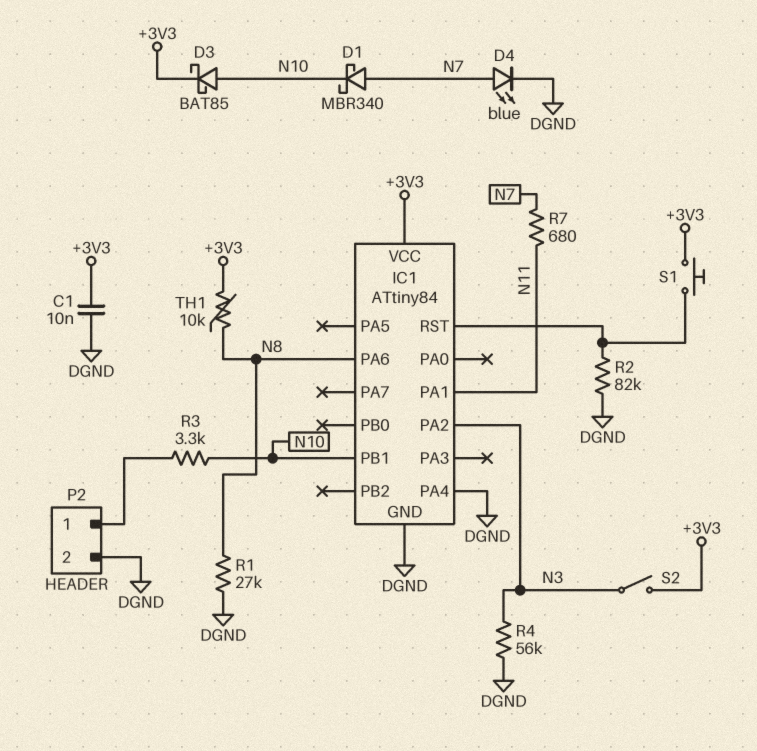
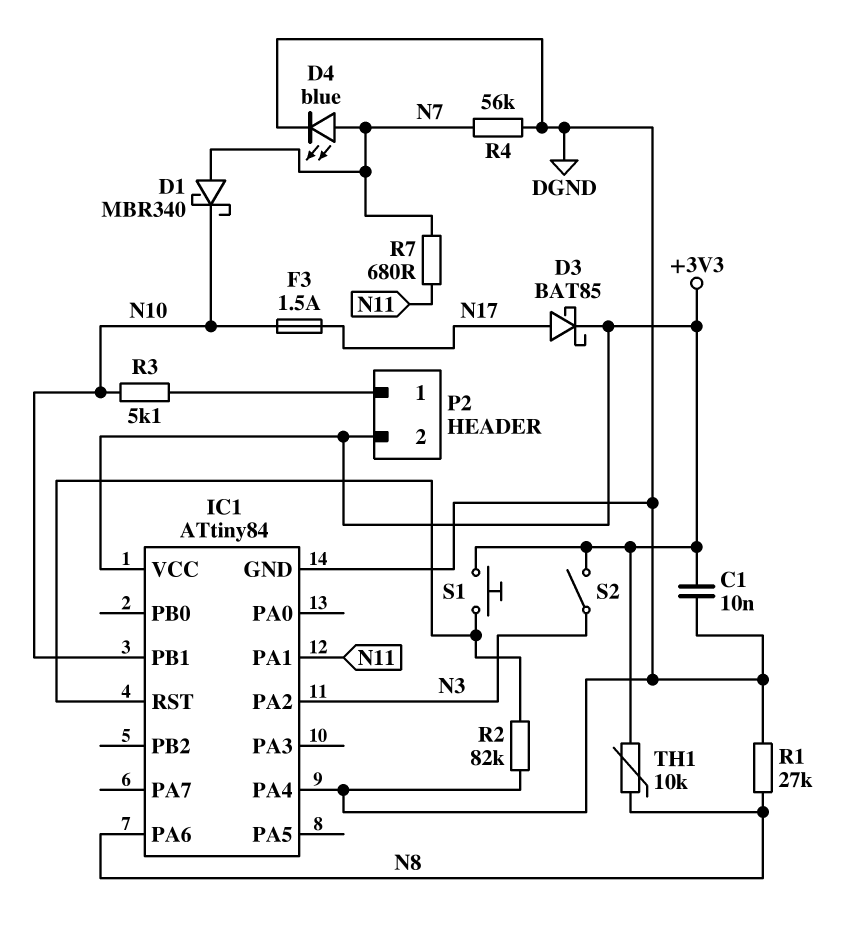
D3: schottky BAT85 (A N10, K +3V3) -> schottky BAT85 (A N17, K +3V3)
F3: none -> 1.5A (N10, N17)
P2 pin 2: DGND -> +3V3
R3: 3.3k (N10, P2/1) -> 5.1k (N10, P2/1)
R4: 56k (DGND, N3) -> 56k (DGND, N7)

